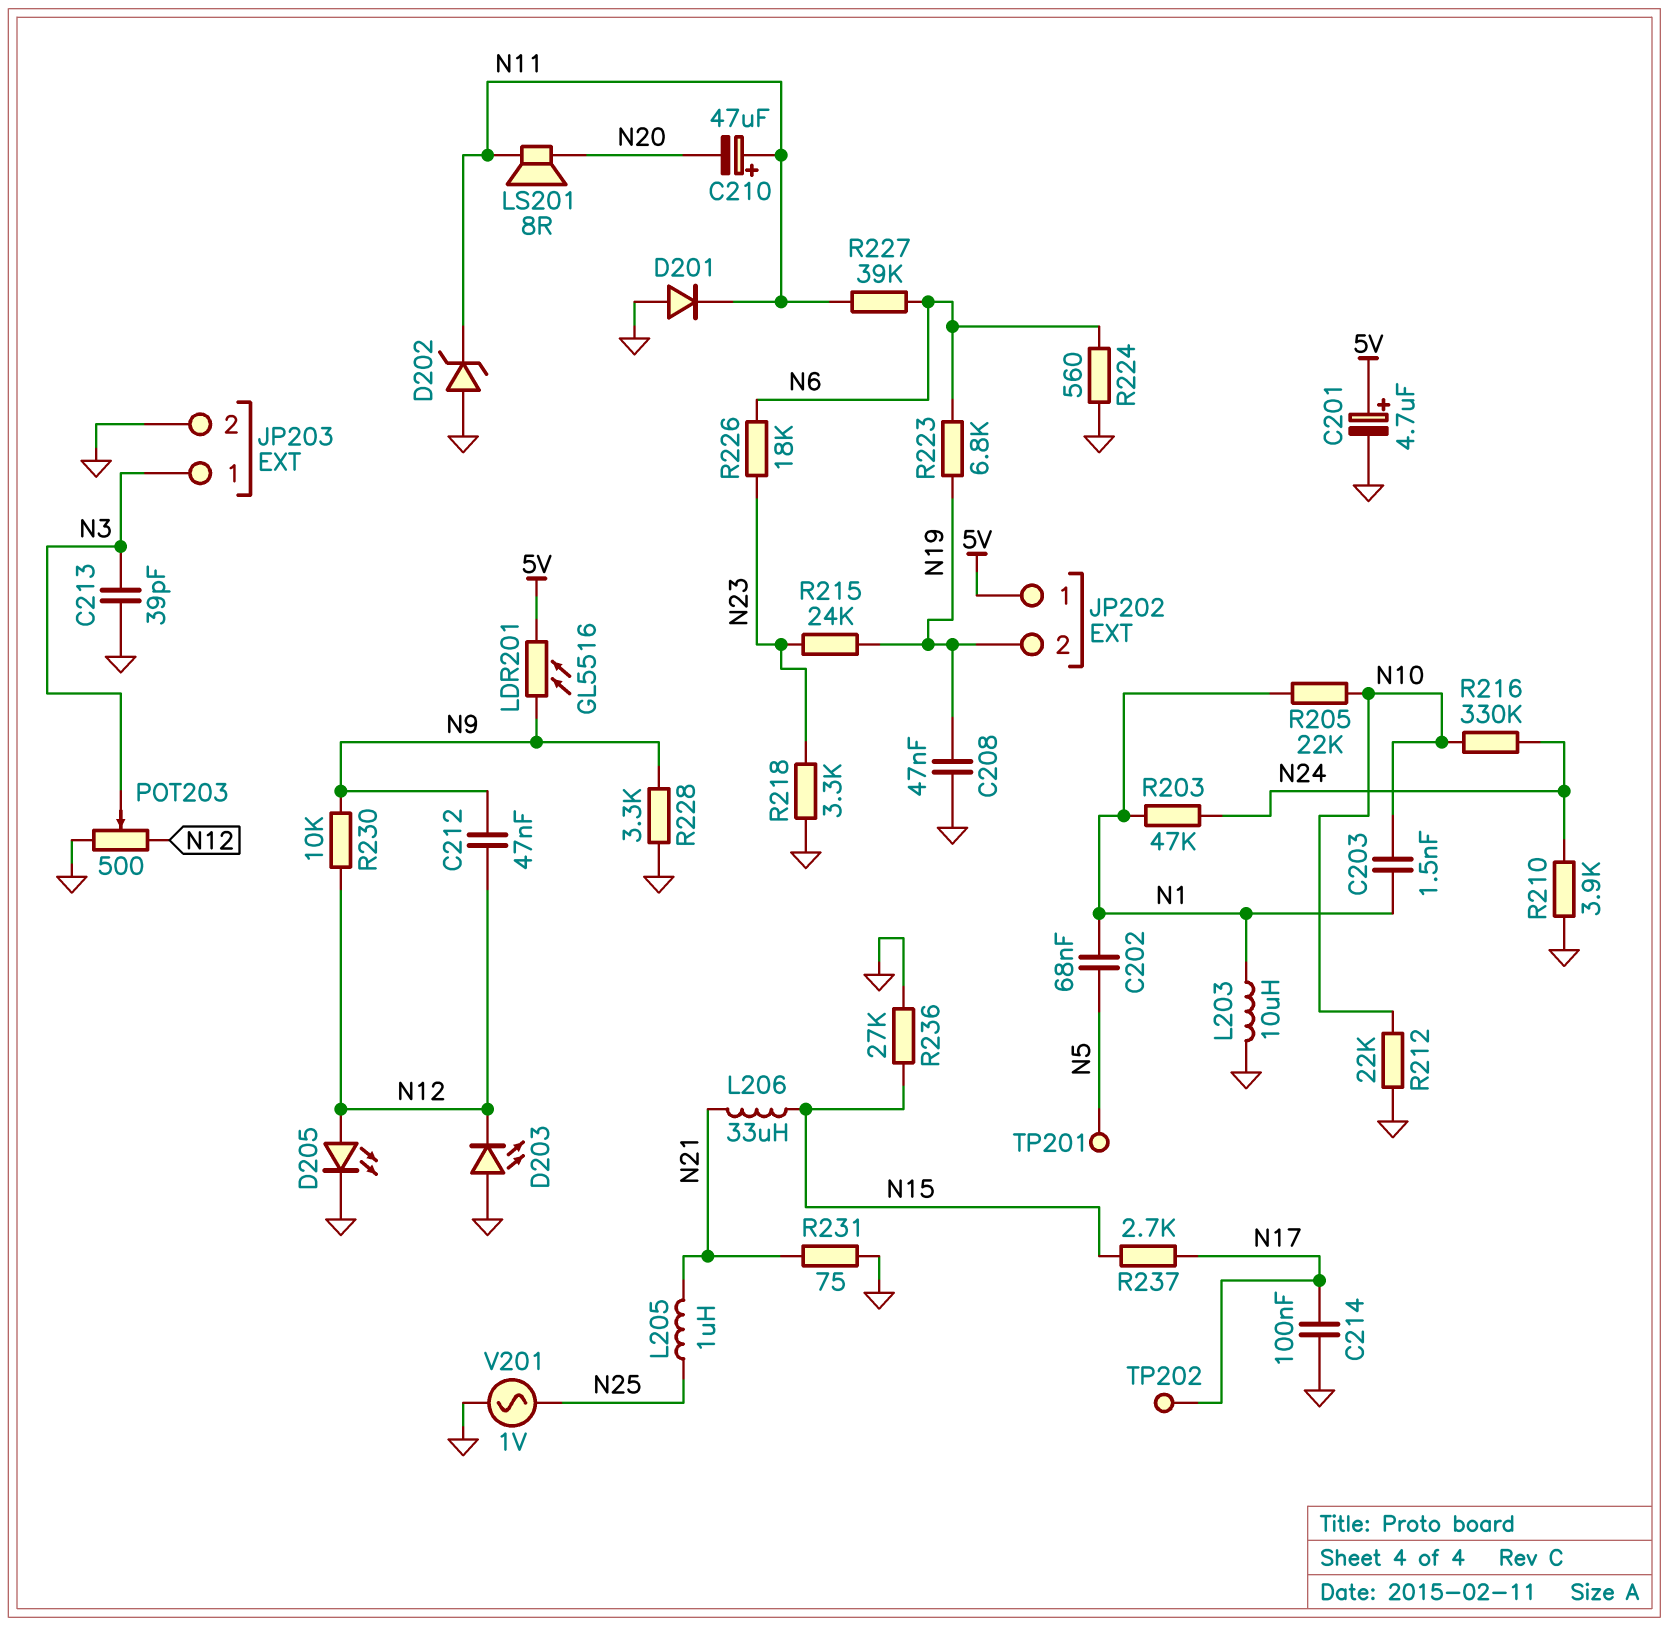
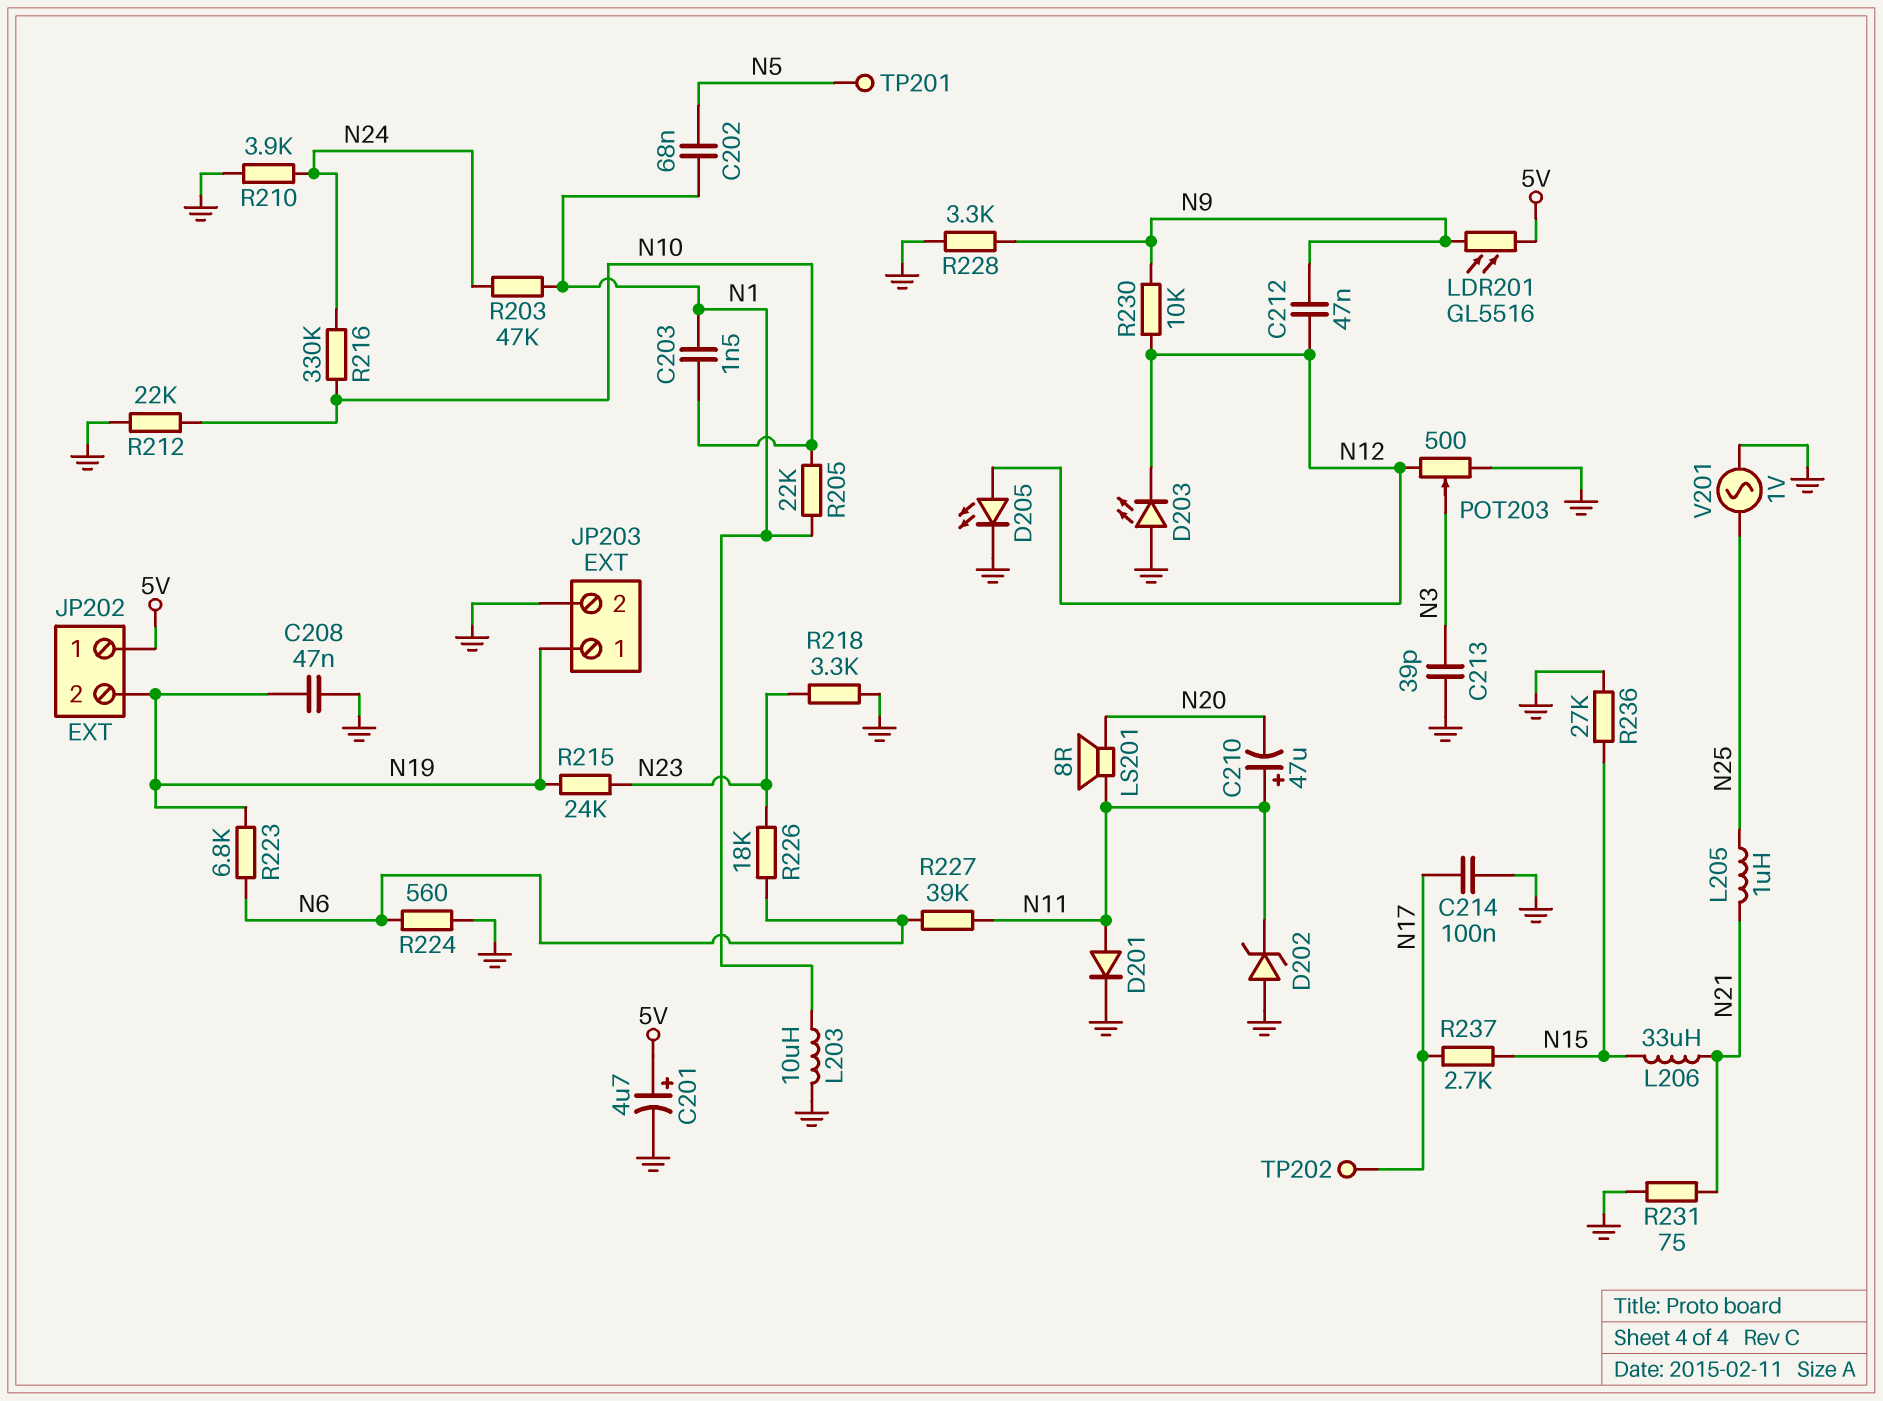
D201: diode (A GND, K N11) -> diode (A N11, K GND)
JP203 pin 1: N3 -> N19

